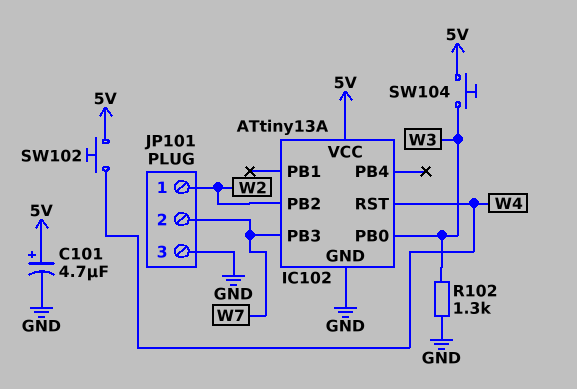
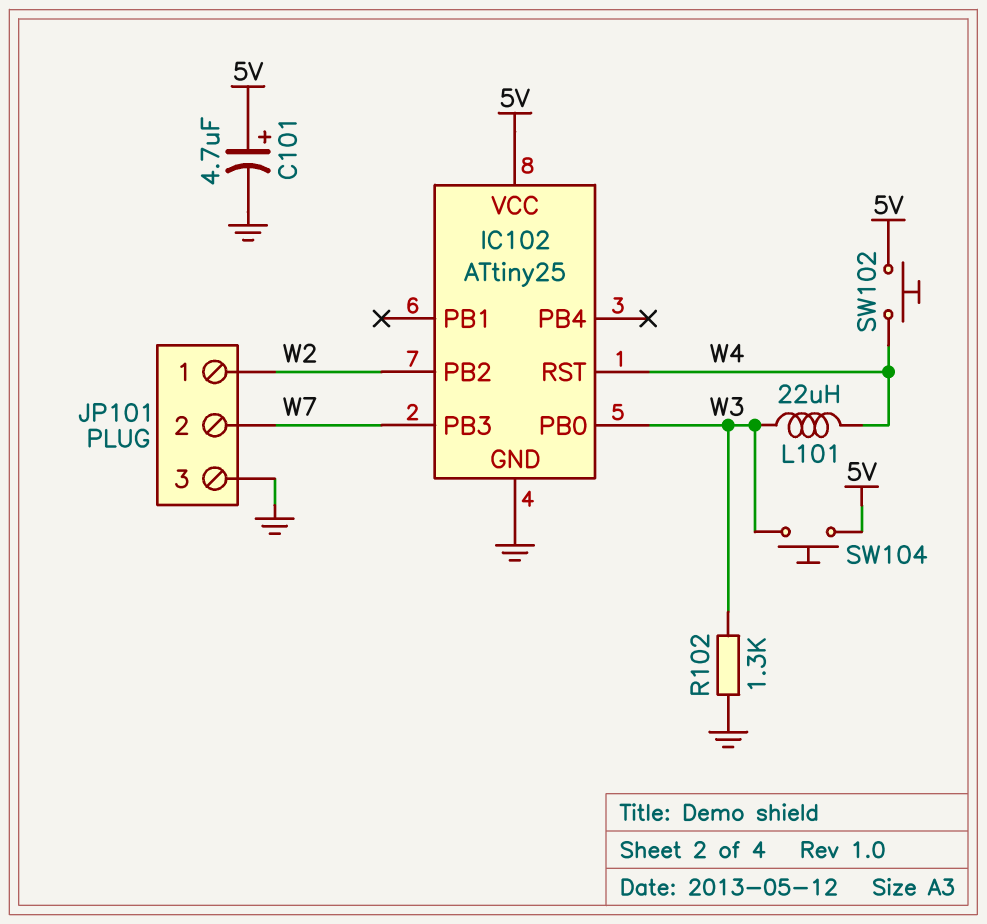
IC102: ATtiny13A -> ATtiny25
L101: none -> 22uH (W3, W4)

